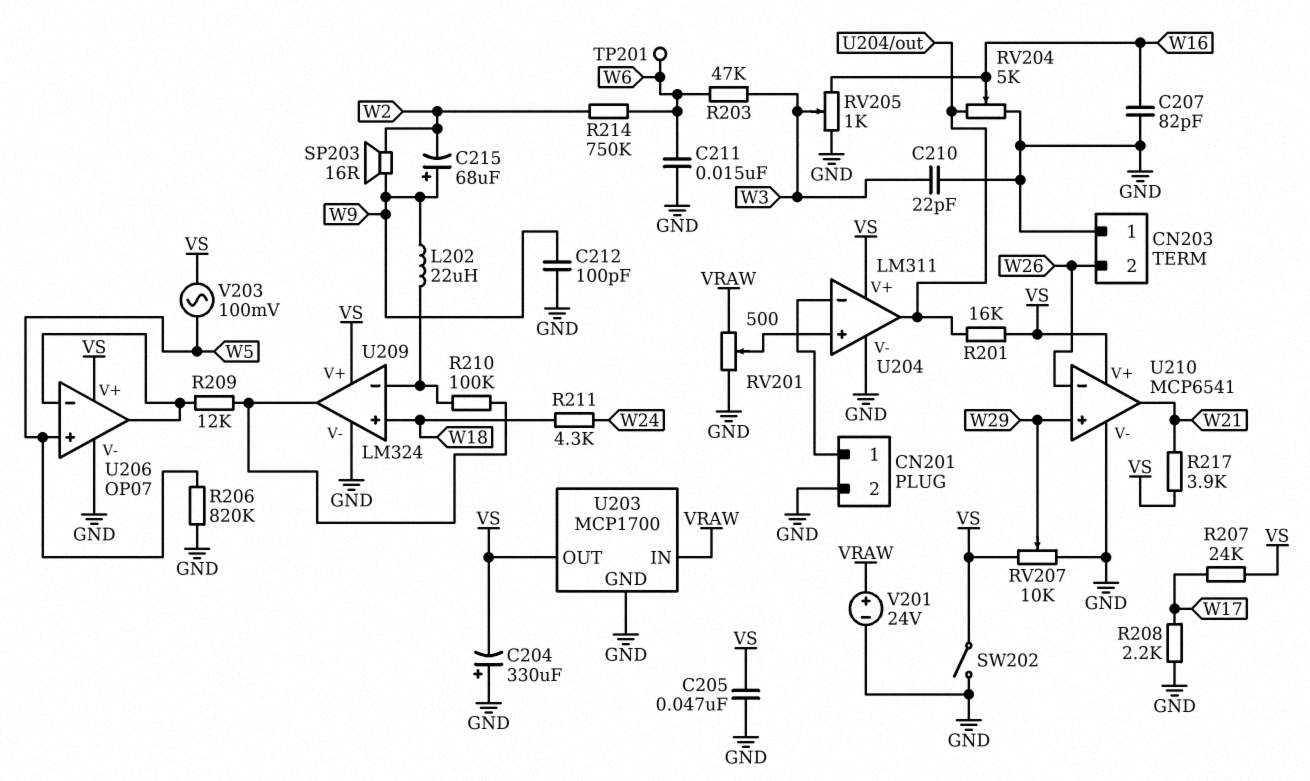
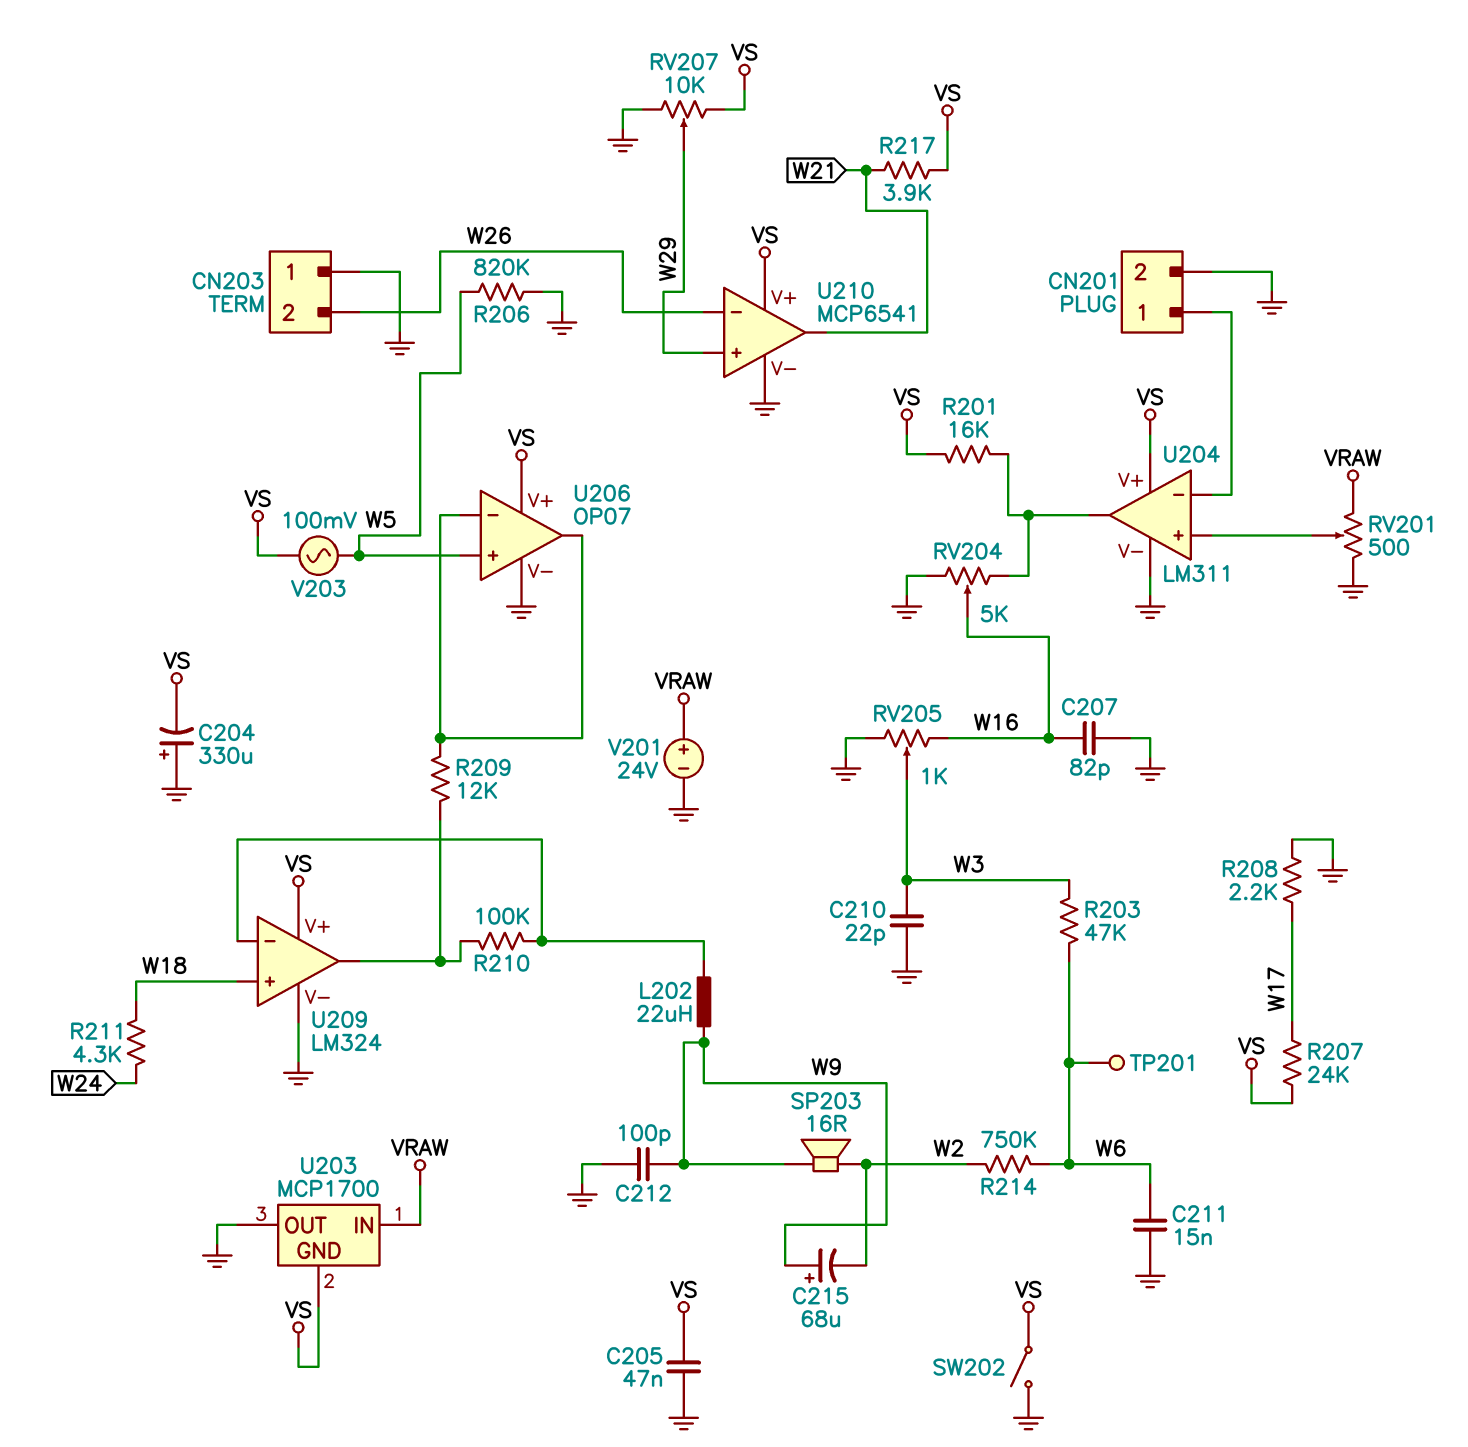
U203 pin GND: GND -> VS
U203 pin OUT: VS -> GND

